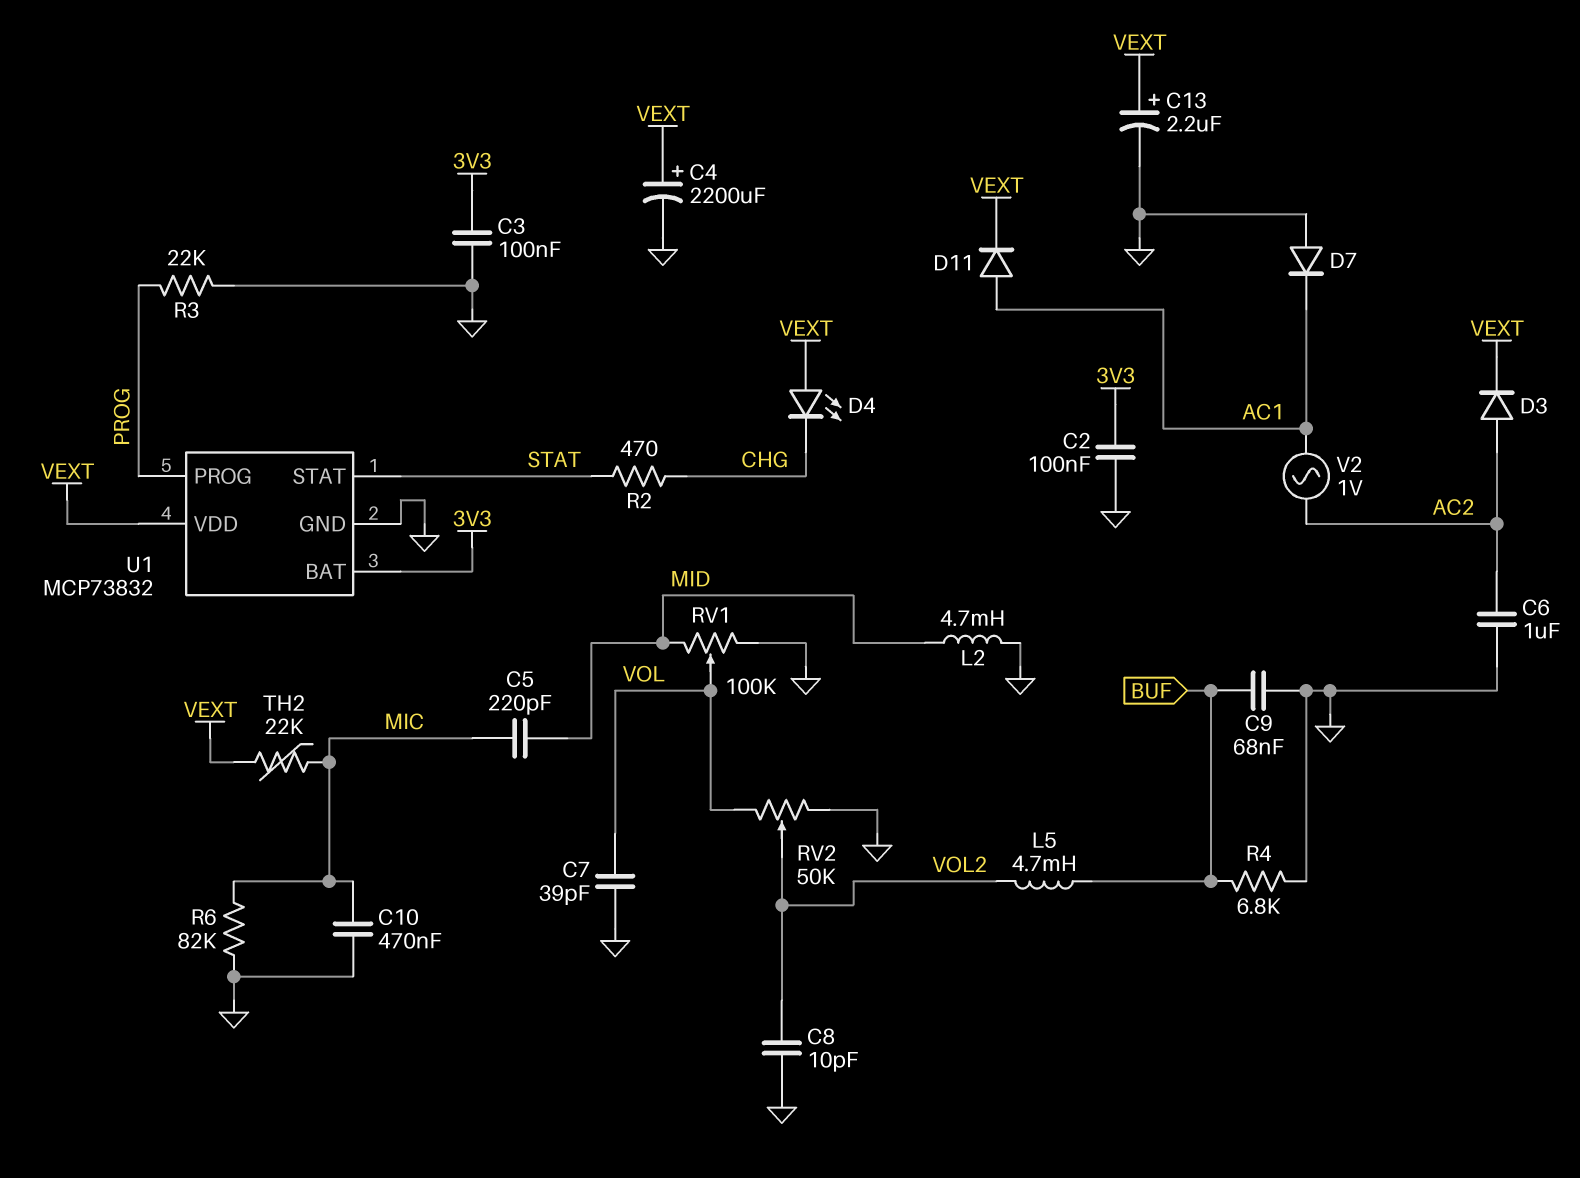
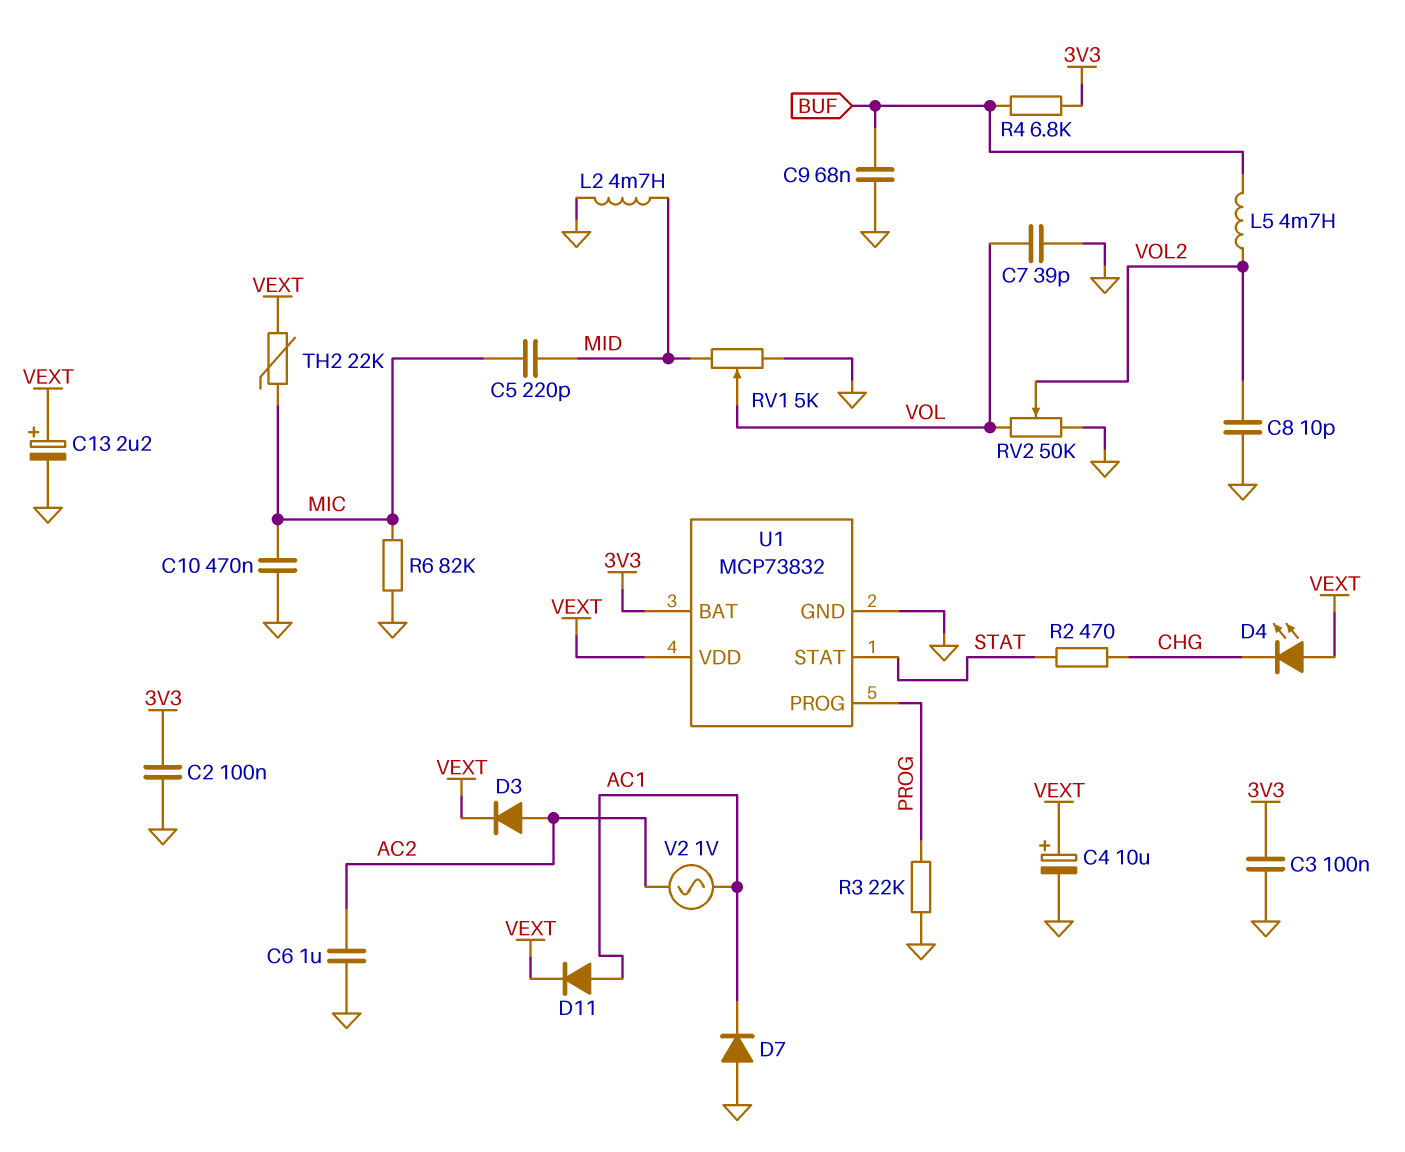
C4: 2200uF (plus VEXT, minus GND) -> 10uF (plus VEXT, minus GND)
R4: 6.8k (BUF, GND) -> 6.8k (3V3, BUF)
RV1: 100k (GND, MID, wiper VOL) -> 5k (GND, MID, wiper VOL)

